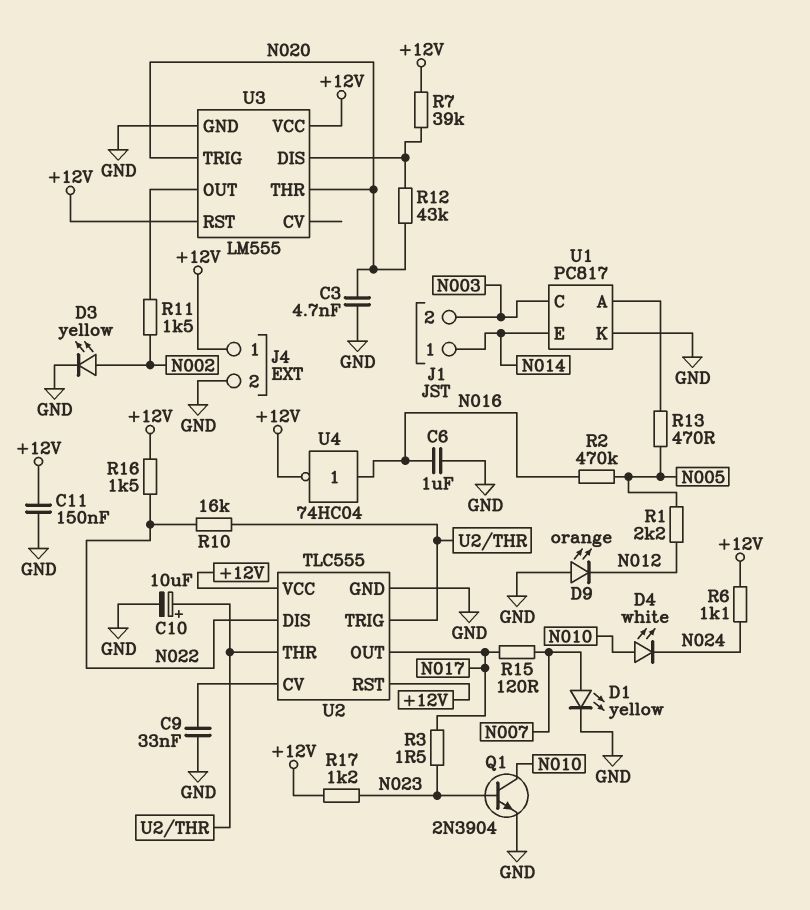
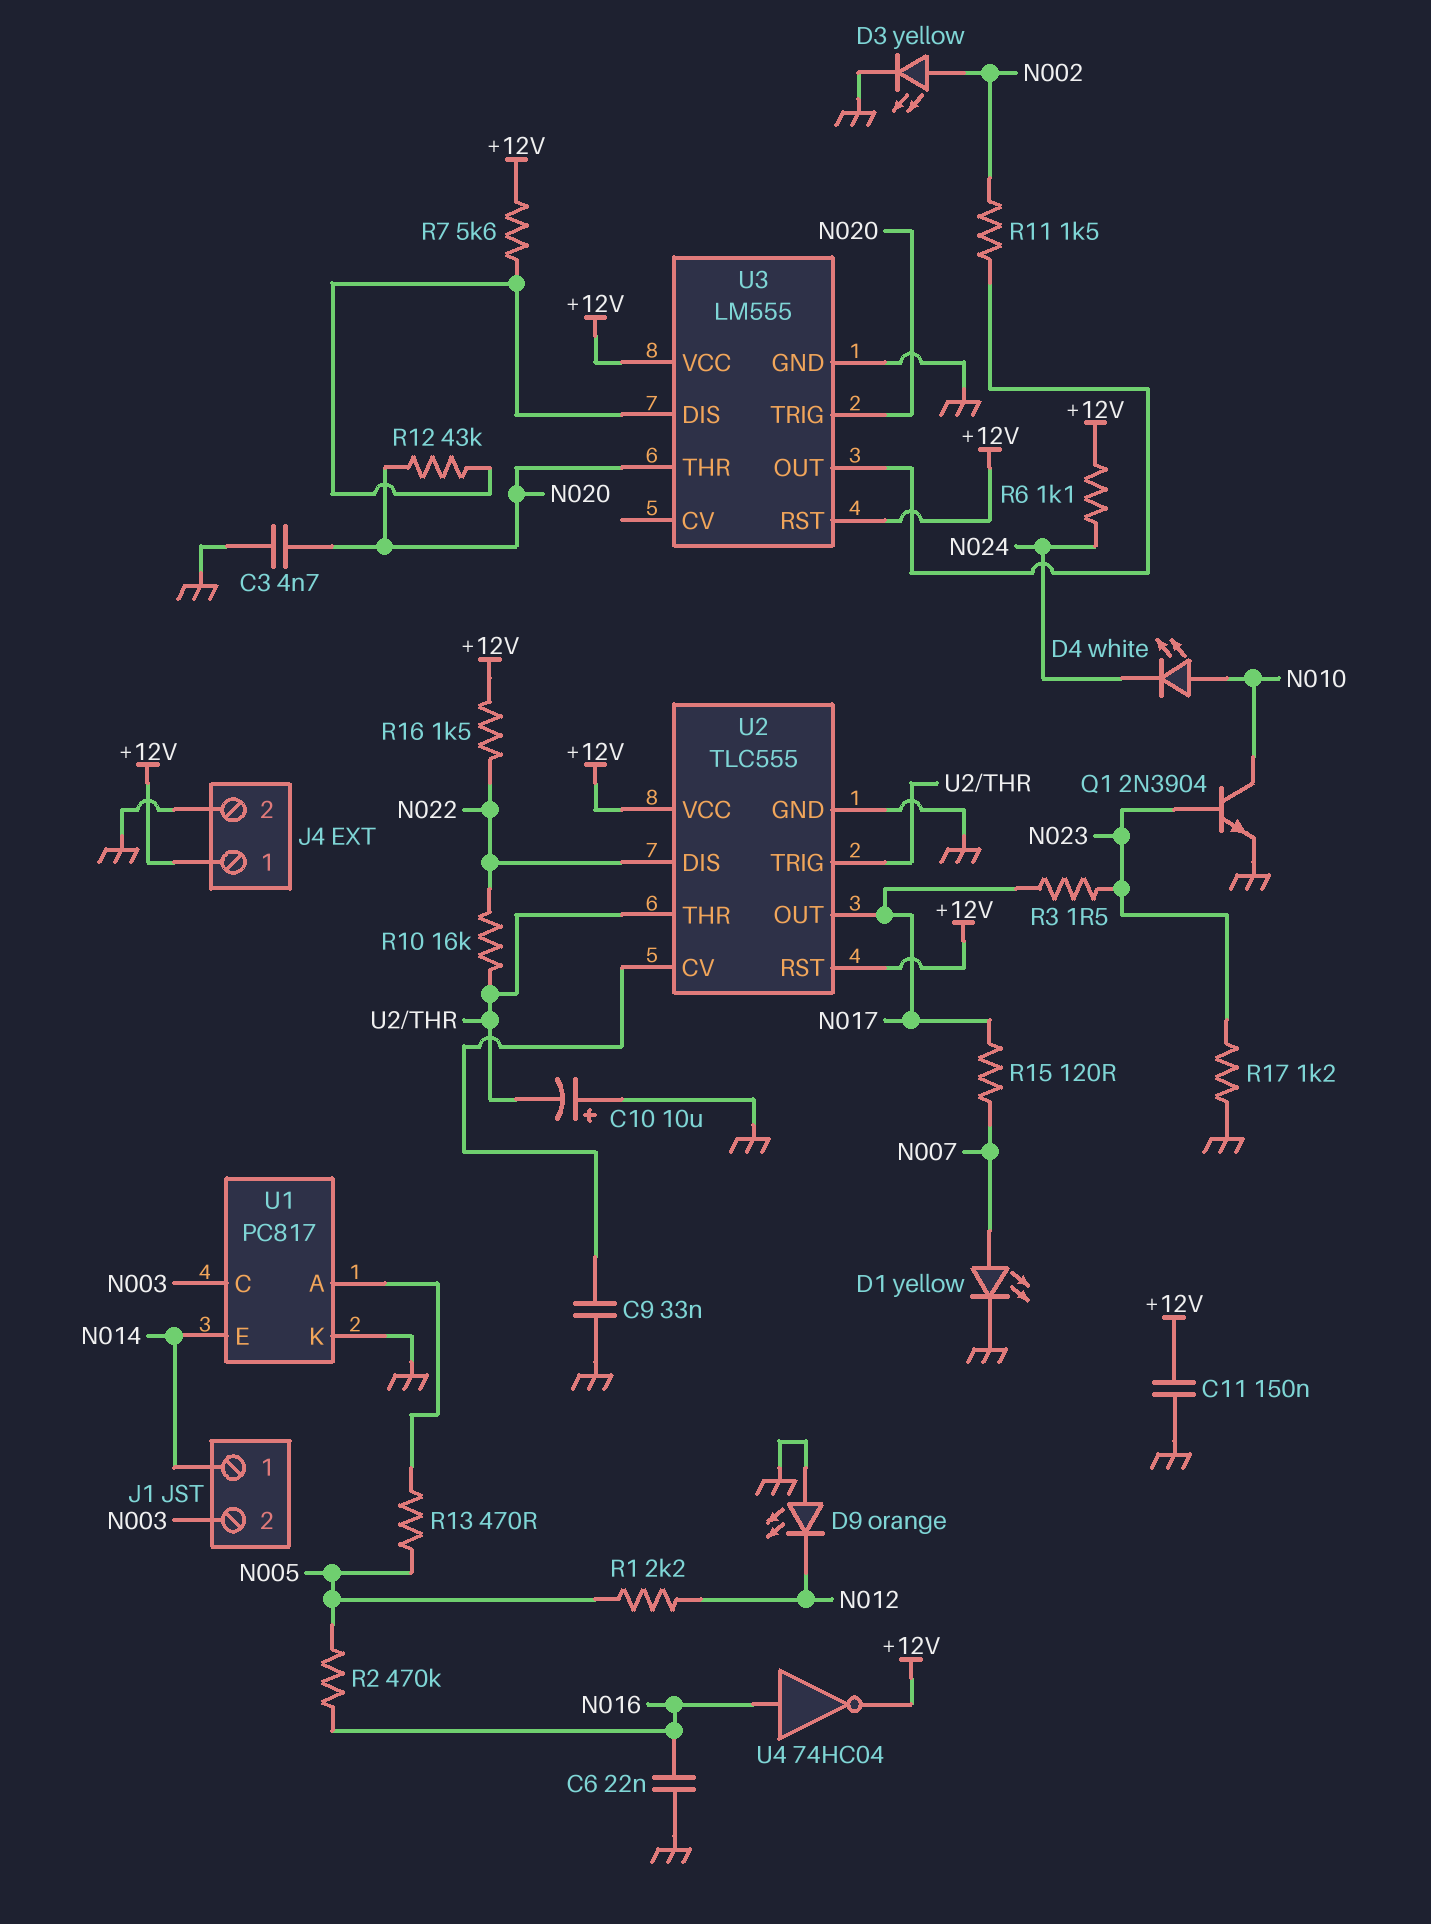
C6: 1uF (GND, N016) -> 22nF (GND, N016)
C10: 10uF (plus U2/THR, minus GND) -> 10uF (plus GND, minus U2/THR)
R7: 39k (+12V, U3/DIS) -> 5.6k (+12V, U3/DIS)
R17: 1.2k (+12V, N023) -> 1.2k (GND, N023)

